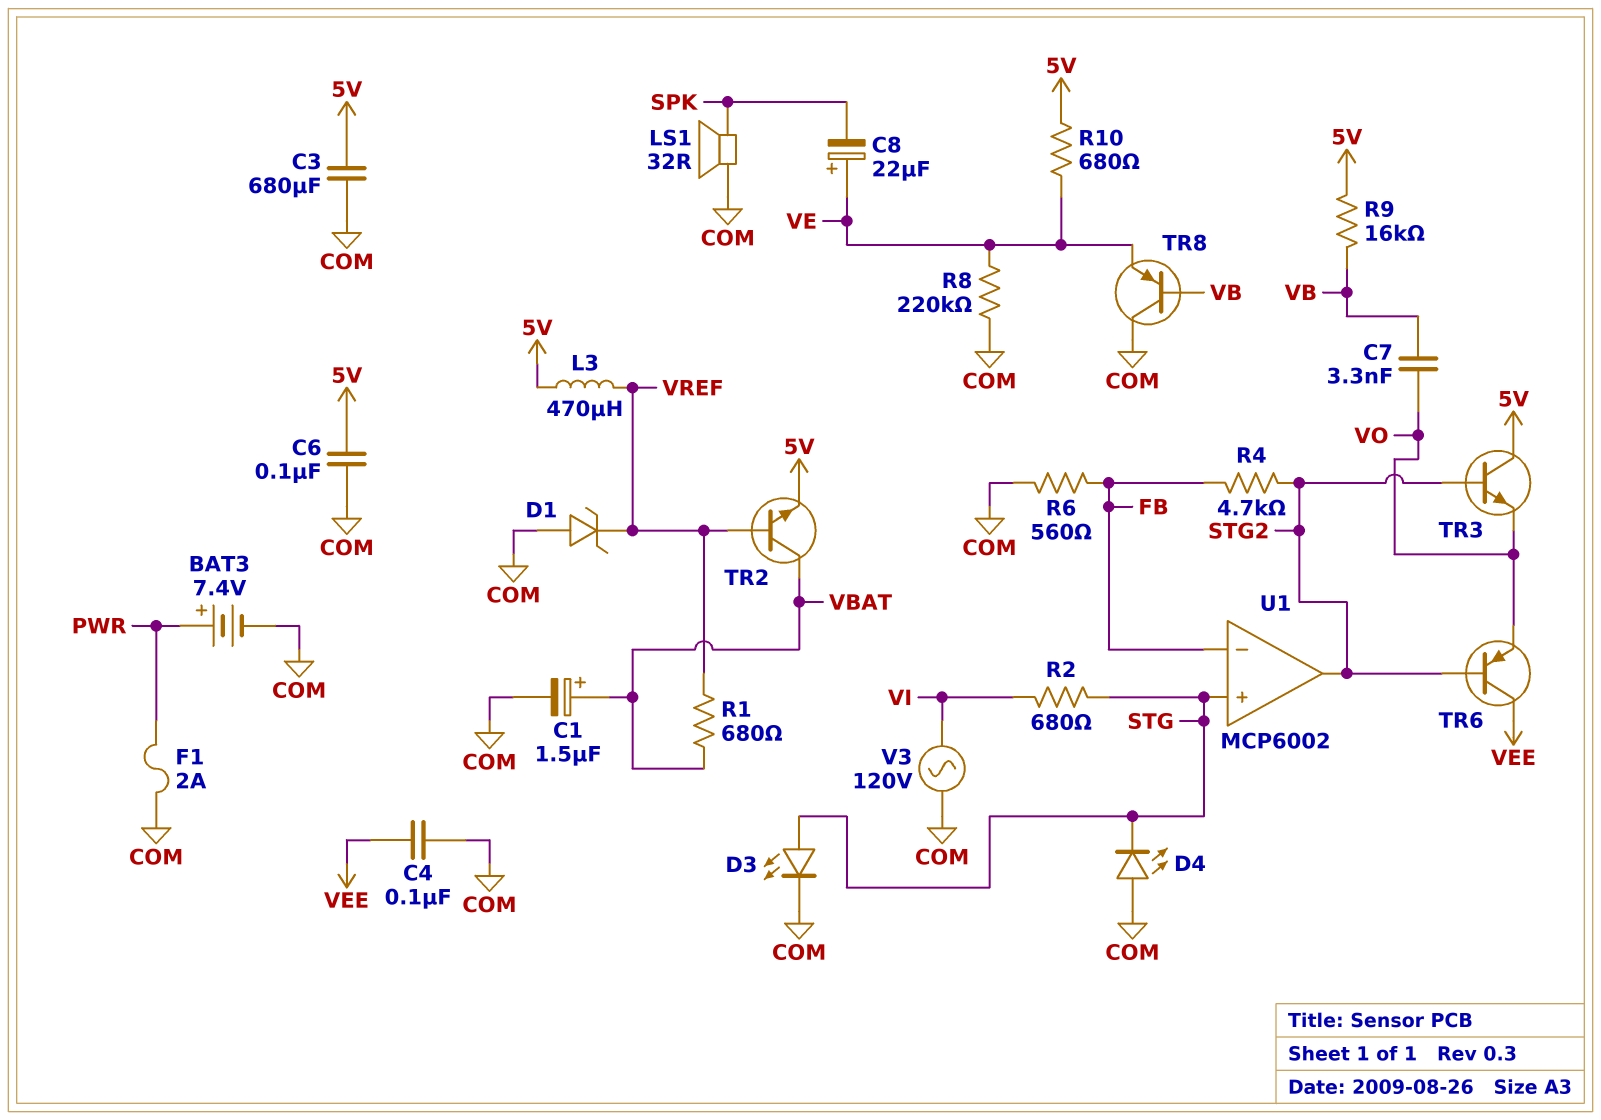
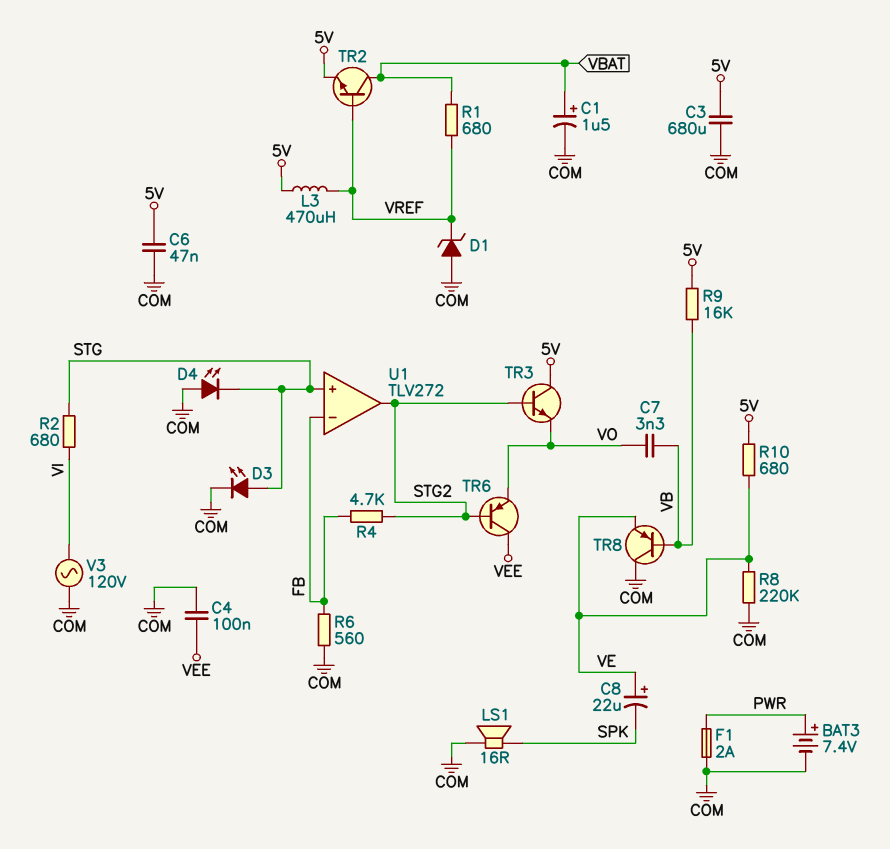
C6: 100nF (5V, COM) -> 47nF (5V, COM)
LS1: speaker 32R (COM, SPK) -> speaker 16R (COM, SPK)
U1: MCP6002 -> TLV272

